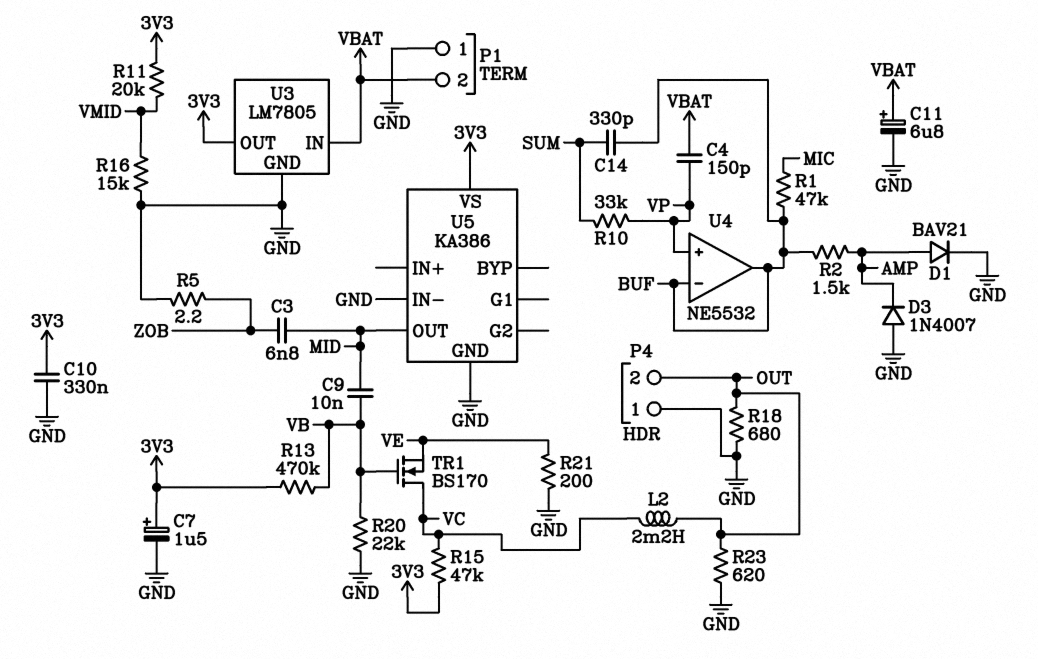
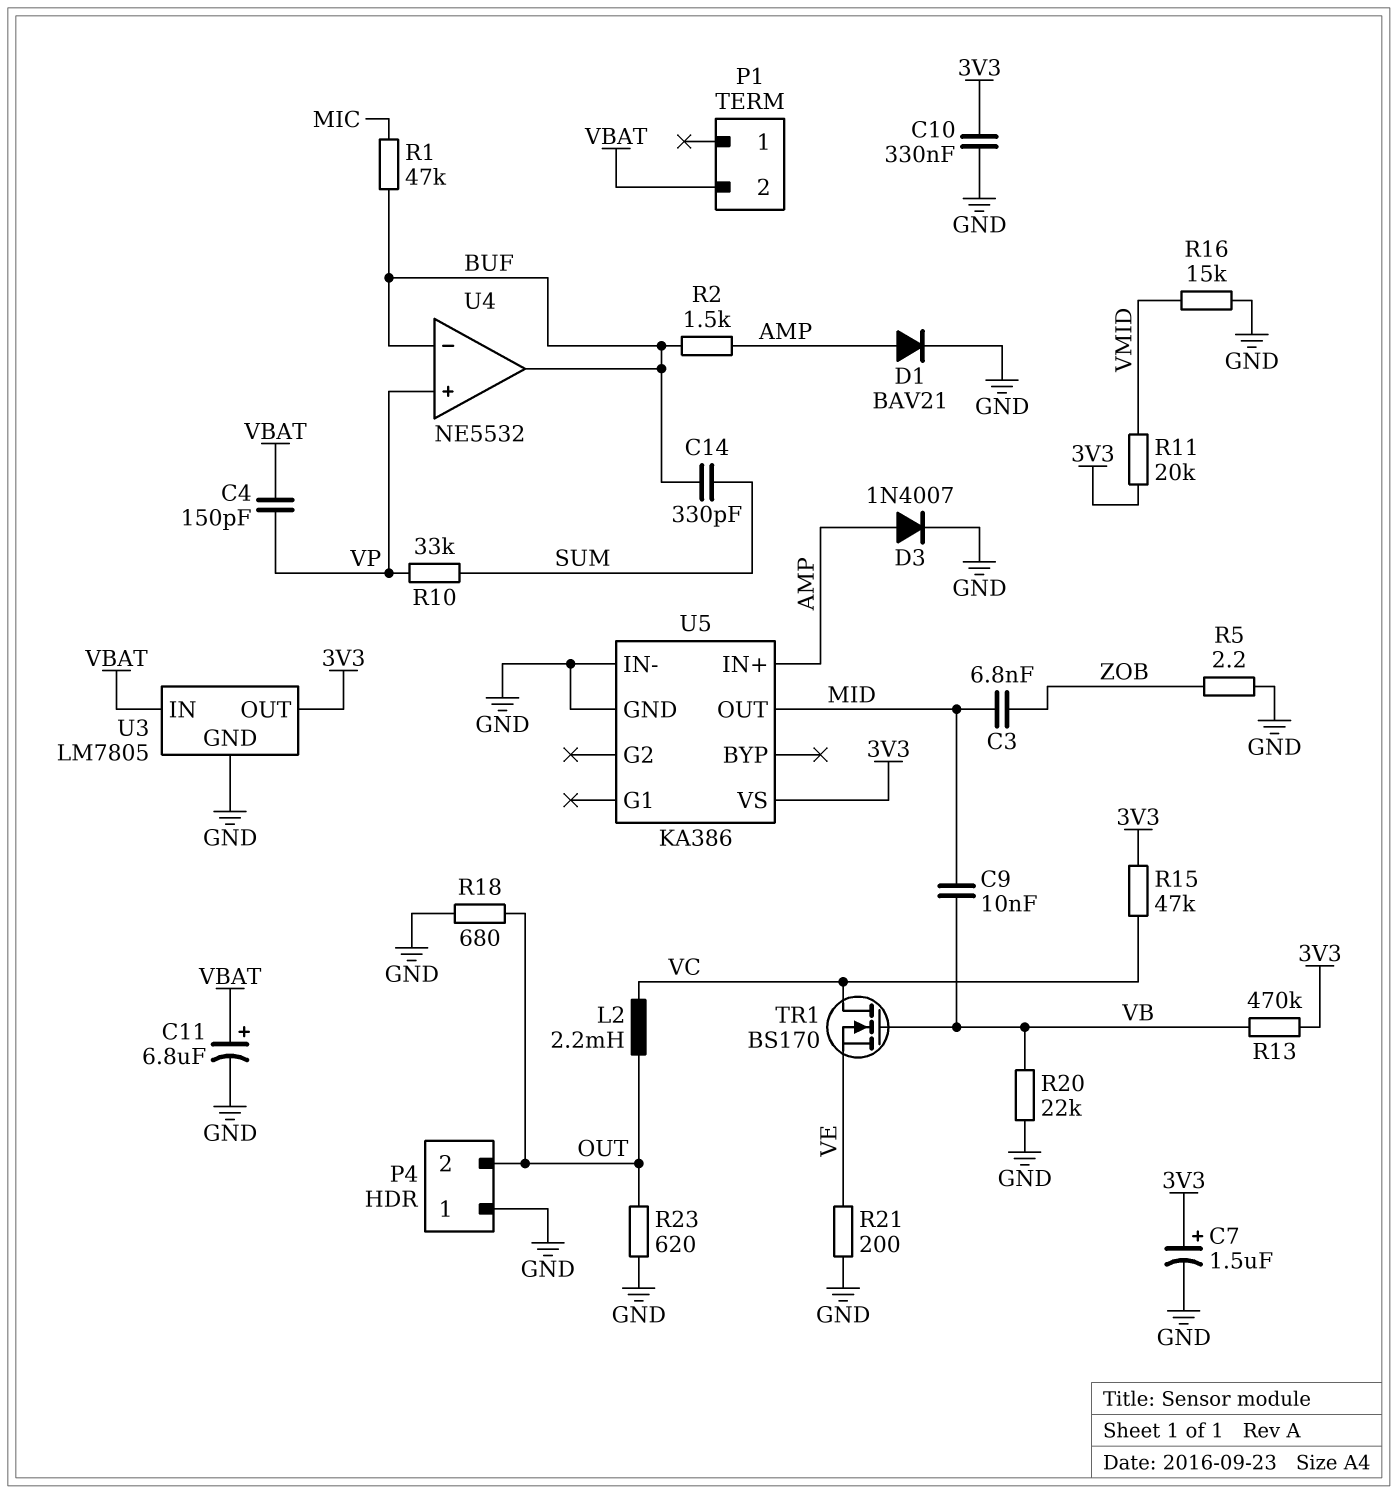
D3: diode 1N4007 (A GND, K AMP) -> diode 1N4007 (A AMP, K GND)
P1 pin 1: GND -> none
U5 pin IN+: none -> AMP

